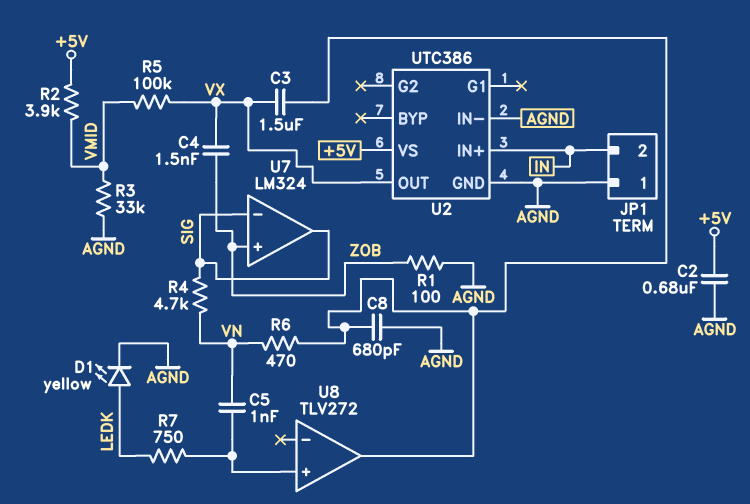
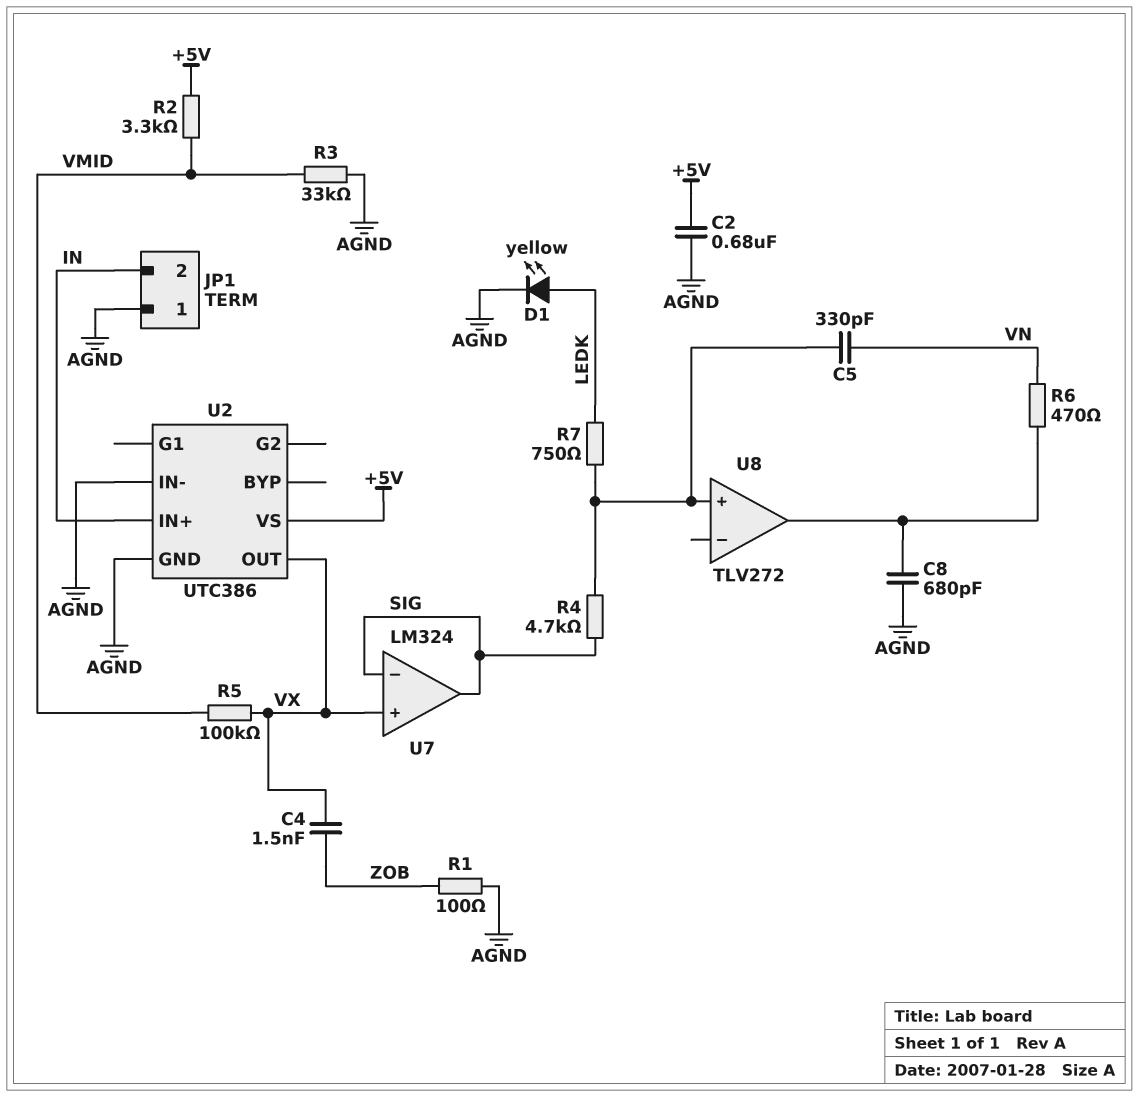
C3: 1.5uF (U8/out, VX) -> none
C5: 1nF (U8/in+, VN) -> 330pF (U8/in+, VN)
R2: 3.9k (+5V, VMID) -> 3.3k (+5V, VMID)
R4: 4.7k (SIG, VN) -> 4.7k (SIG, U8/in+)
U7 pin in+: ZOB -> VX

